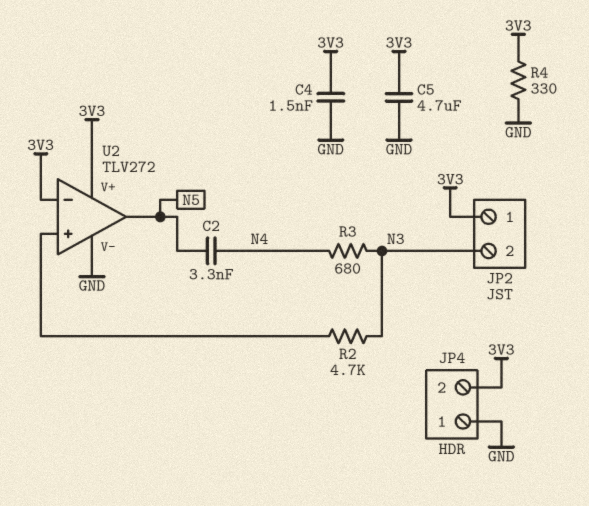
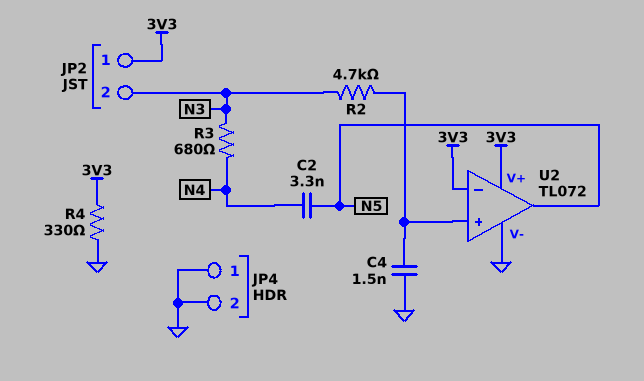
C4: 1.5nF (3V3, GND) -> 1.5nF (GND, U2/in+)
C5: 4.7uF (3V3, GND) -> none
JP4 pin 2: 3V3 -> GND
U2: TLV272 -> TL072

